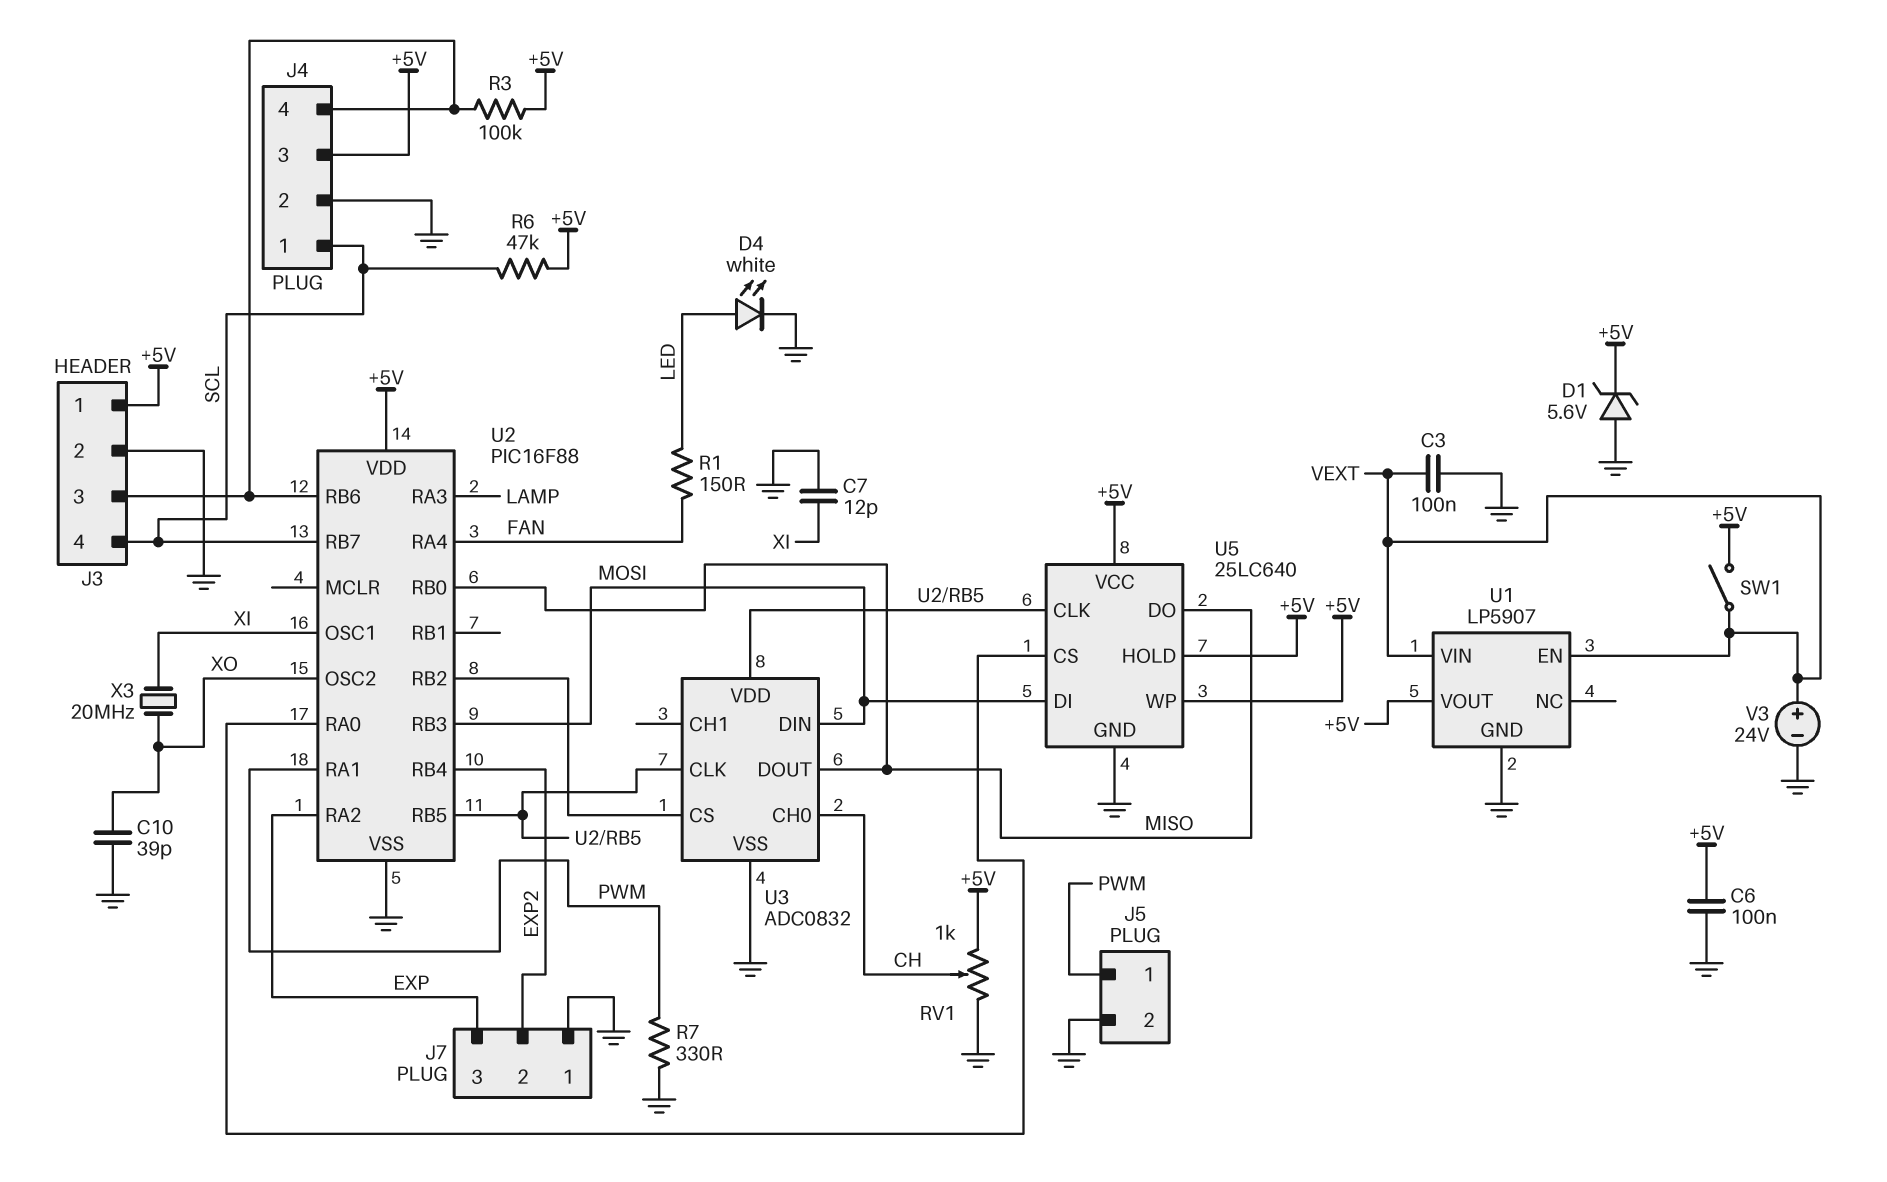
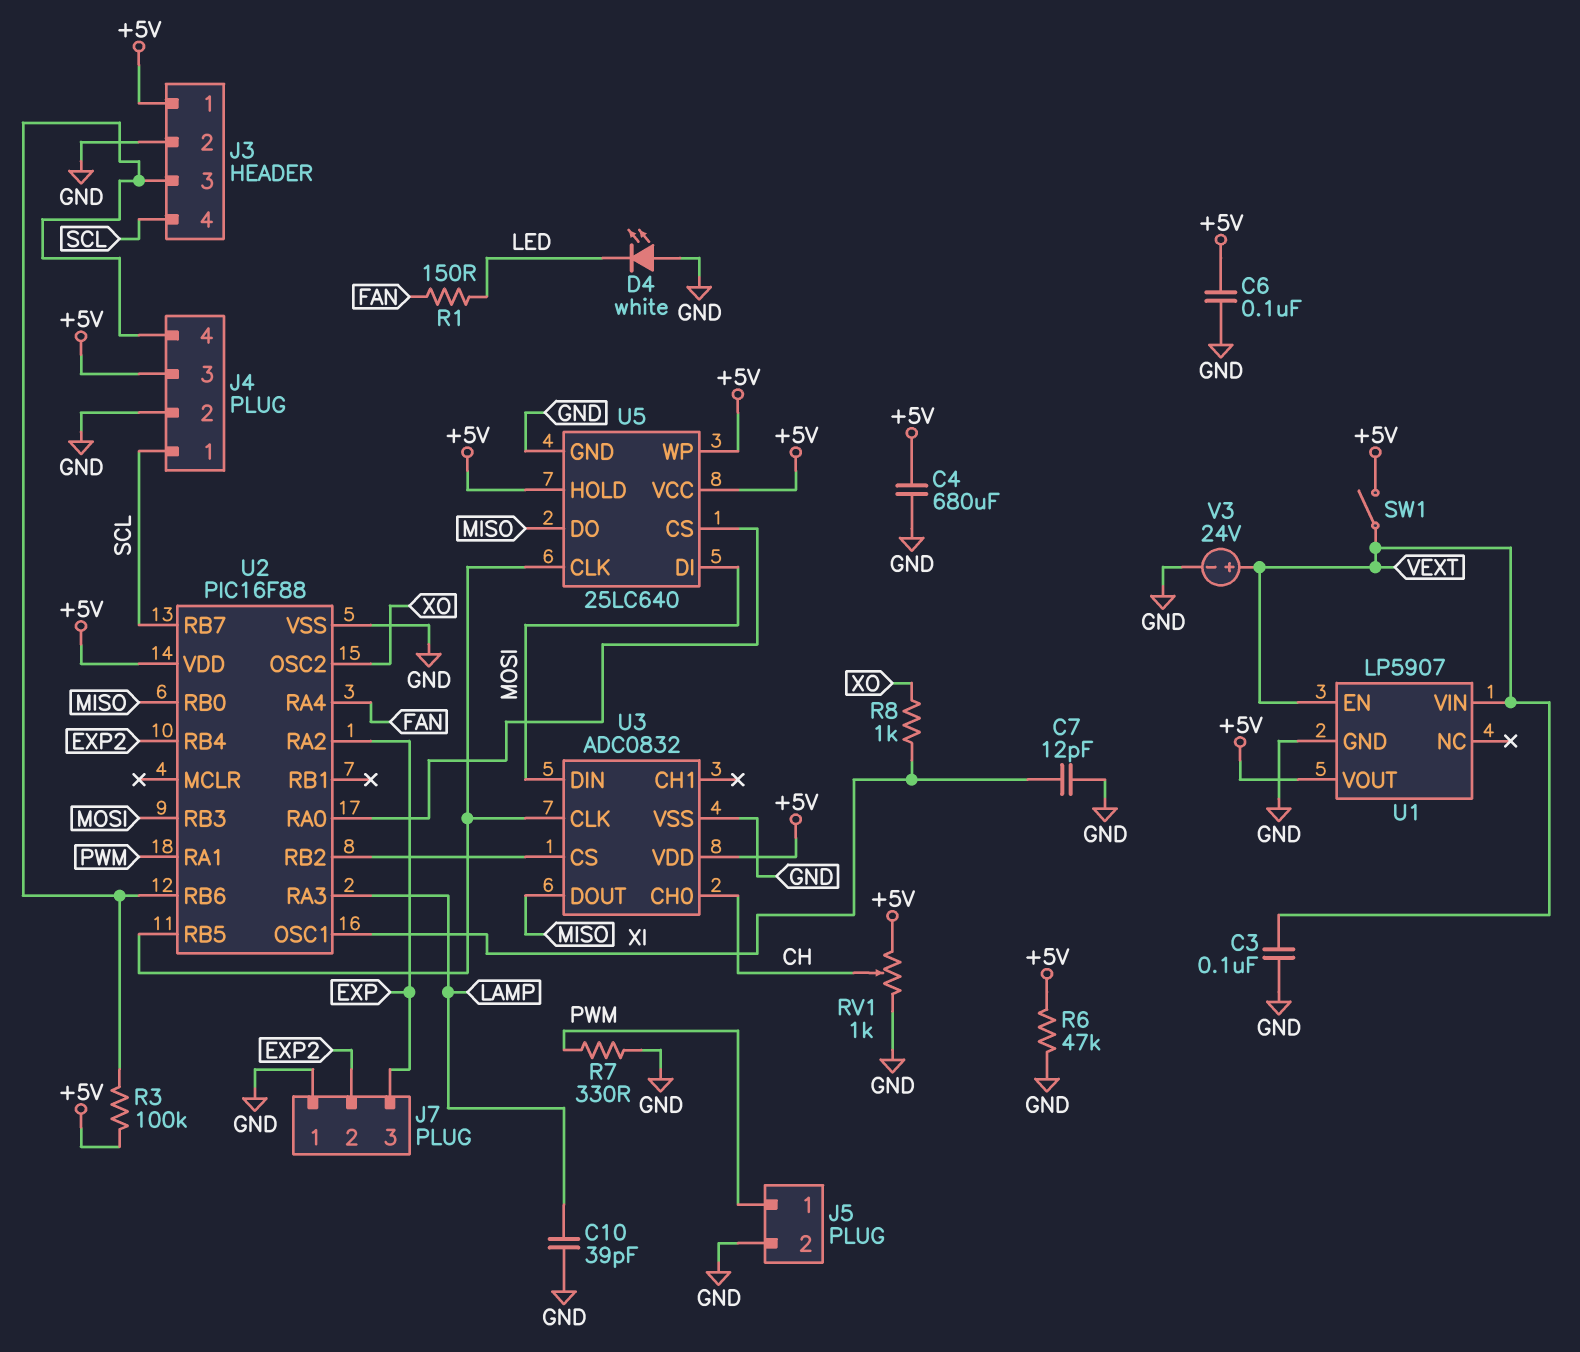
C4: none -> 680uF (+5V, GND)
C10: 39pF (GND, XO) -> 39pF (GND, LAMP)
D1: zener 5.6V (A GND, K +5V) -> none
D4: LED white (A LED, K GND) -> LED white (A GND, K LED)
R6: 47k (+5V, SCL) -> 47k (+5V, GND)
R8: none -> 1k (XI, XO)
U3 pin VDD: U2/RB5 -> +5V
X3: 20MHz (XI, XO) -> none

